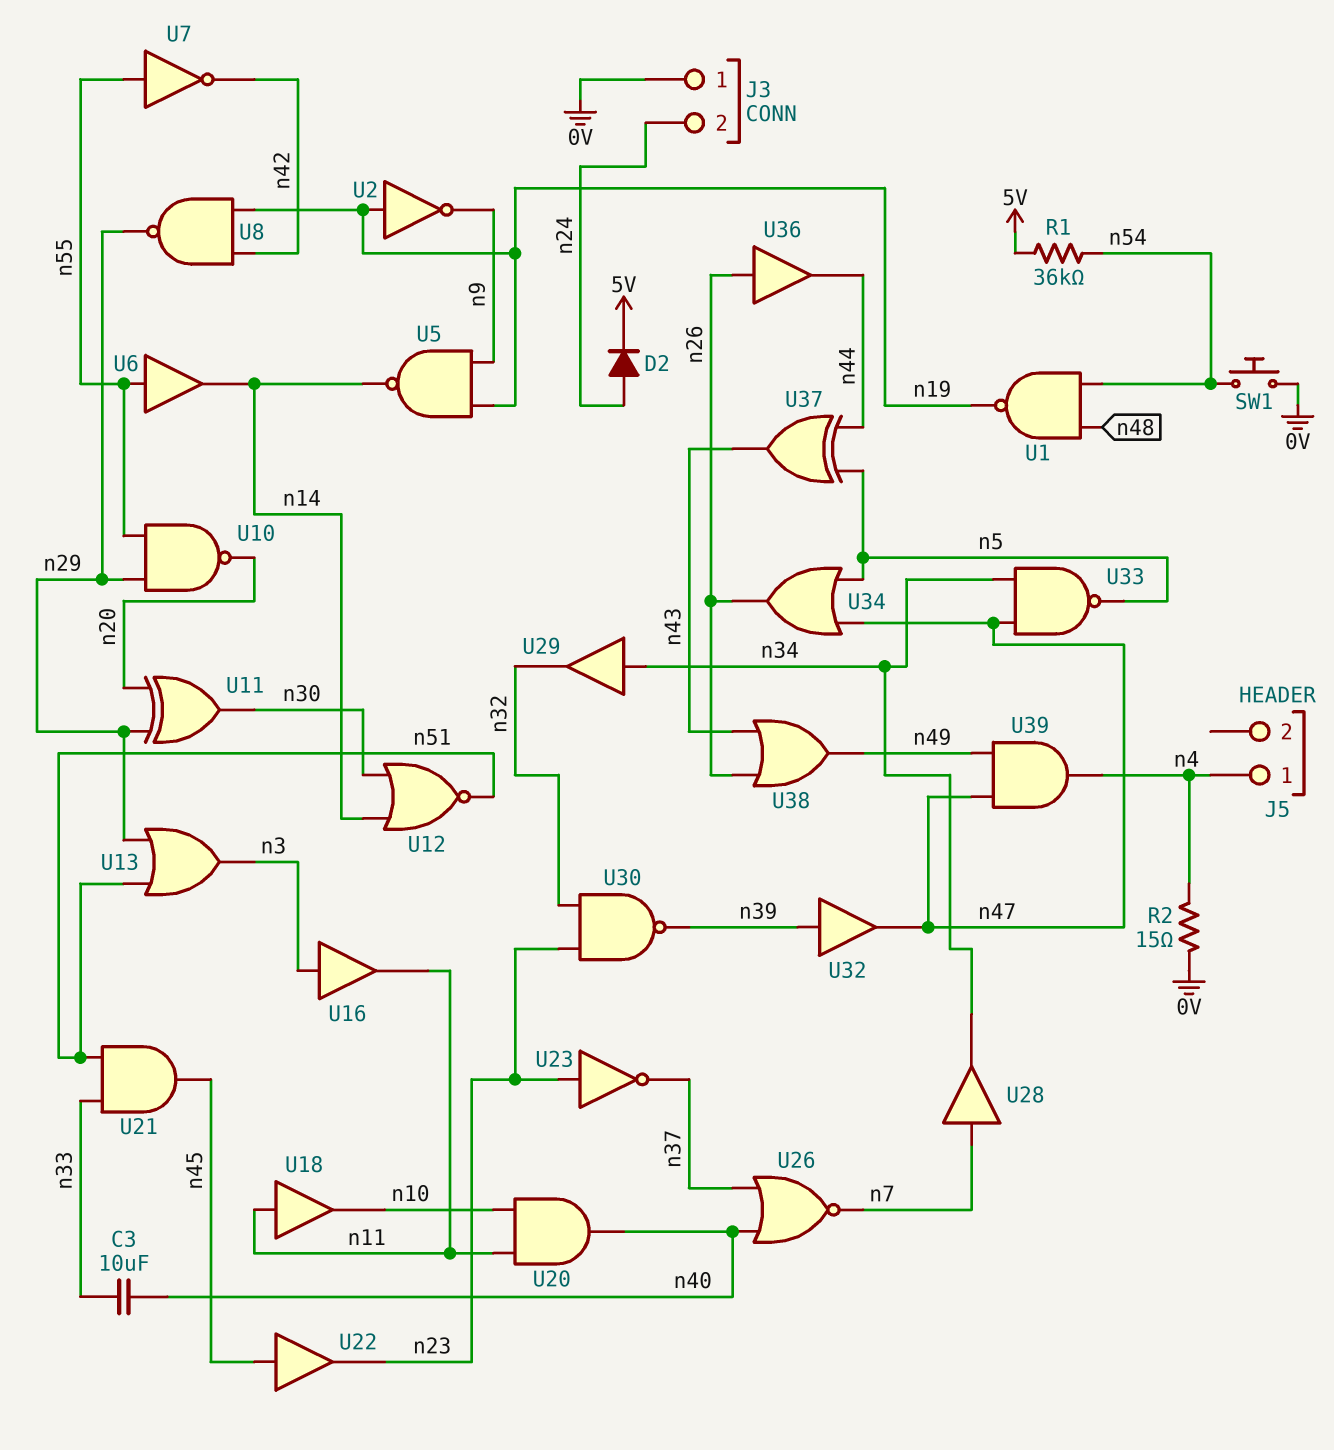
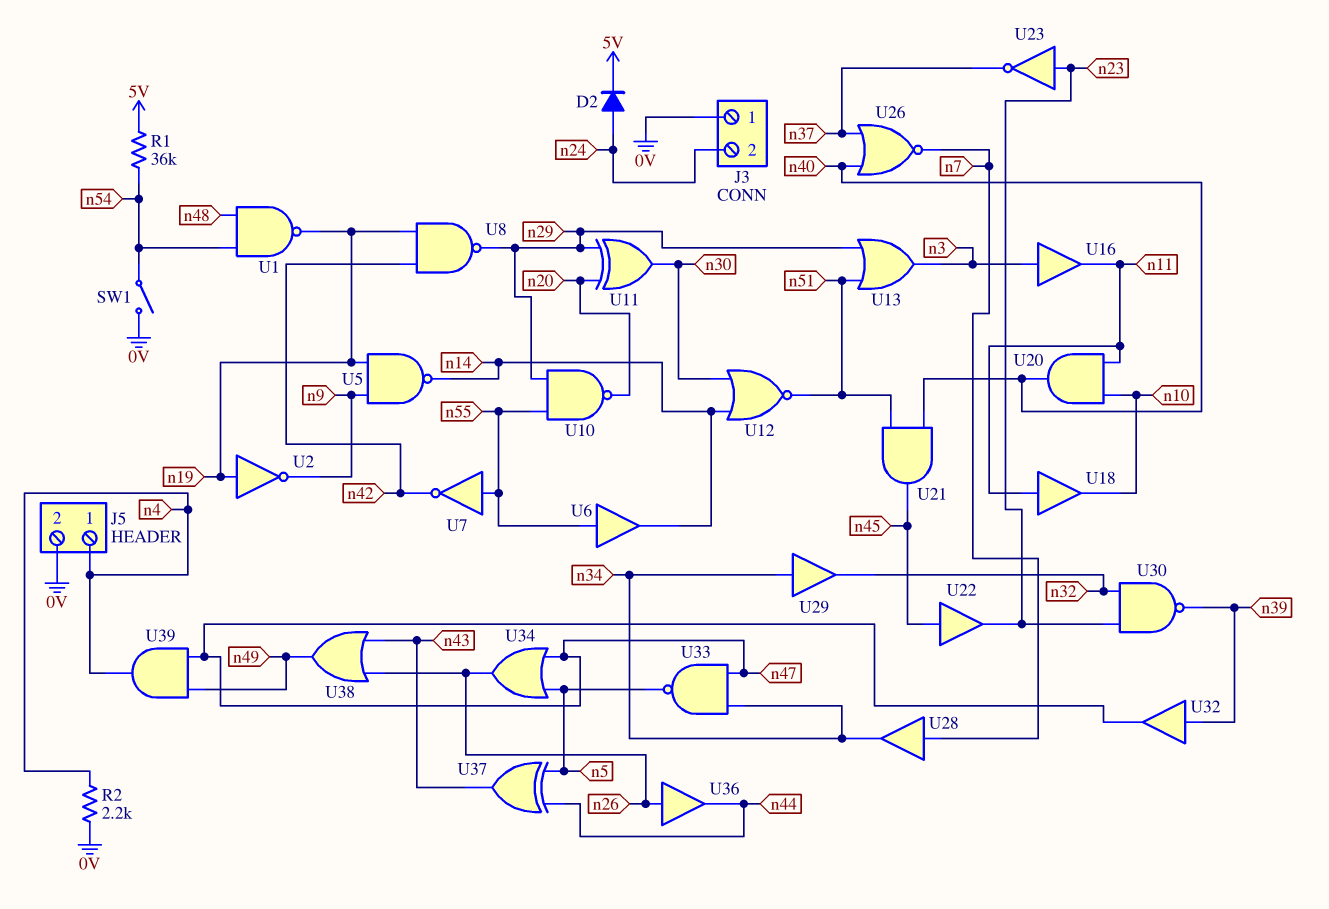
C3: 10uF (n33, n40) -> none
J5 pin 2: none -> 0V
R2: 15 (0V, n4) -> 2.2k (0V, n4)
SW1: button (0V, n54) -> switch (0V, n54)
U21: AND (in n33, in n51, out n45) -> AND (in n40, in n51, out n45)

